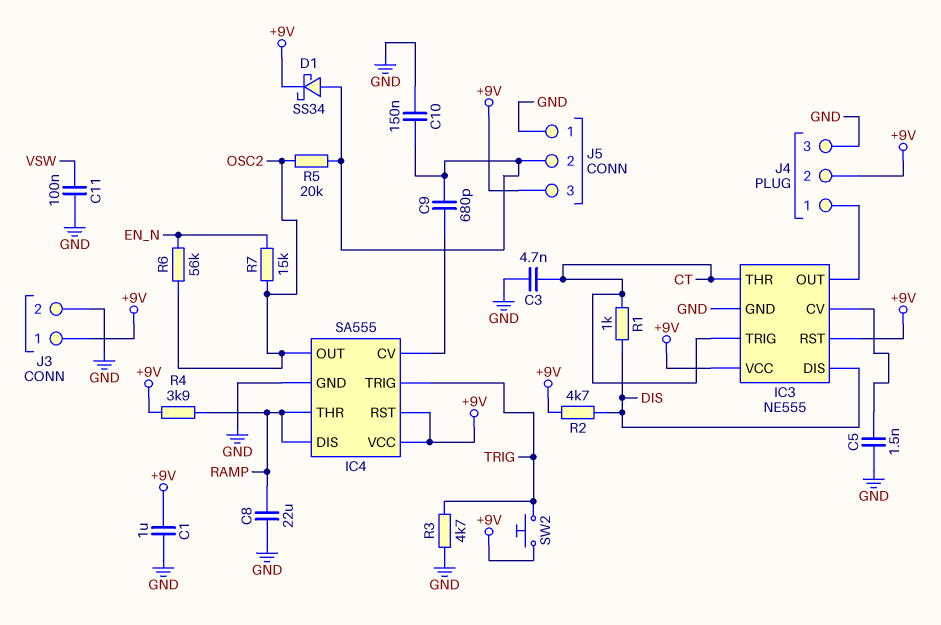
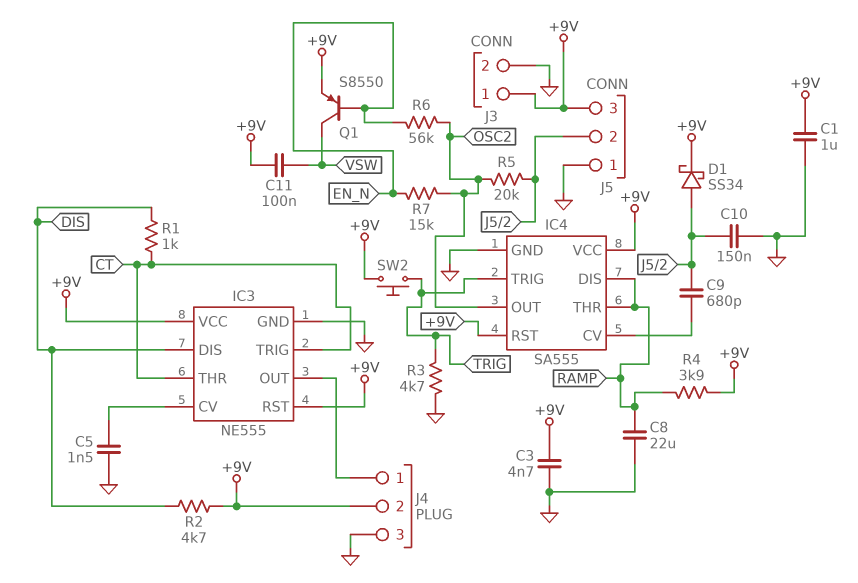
C3: 4.7nF (CT, GND) -> 4.7nF (+9V, GND)
C11: 100nF (GND, VSW) -> 100nF (+9V, VSW)
Q1: none -> PNP S8550 (B EN_N, C VSW, E +9V)

